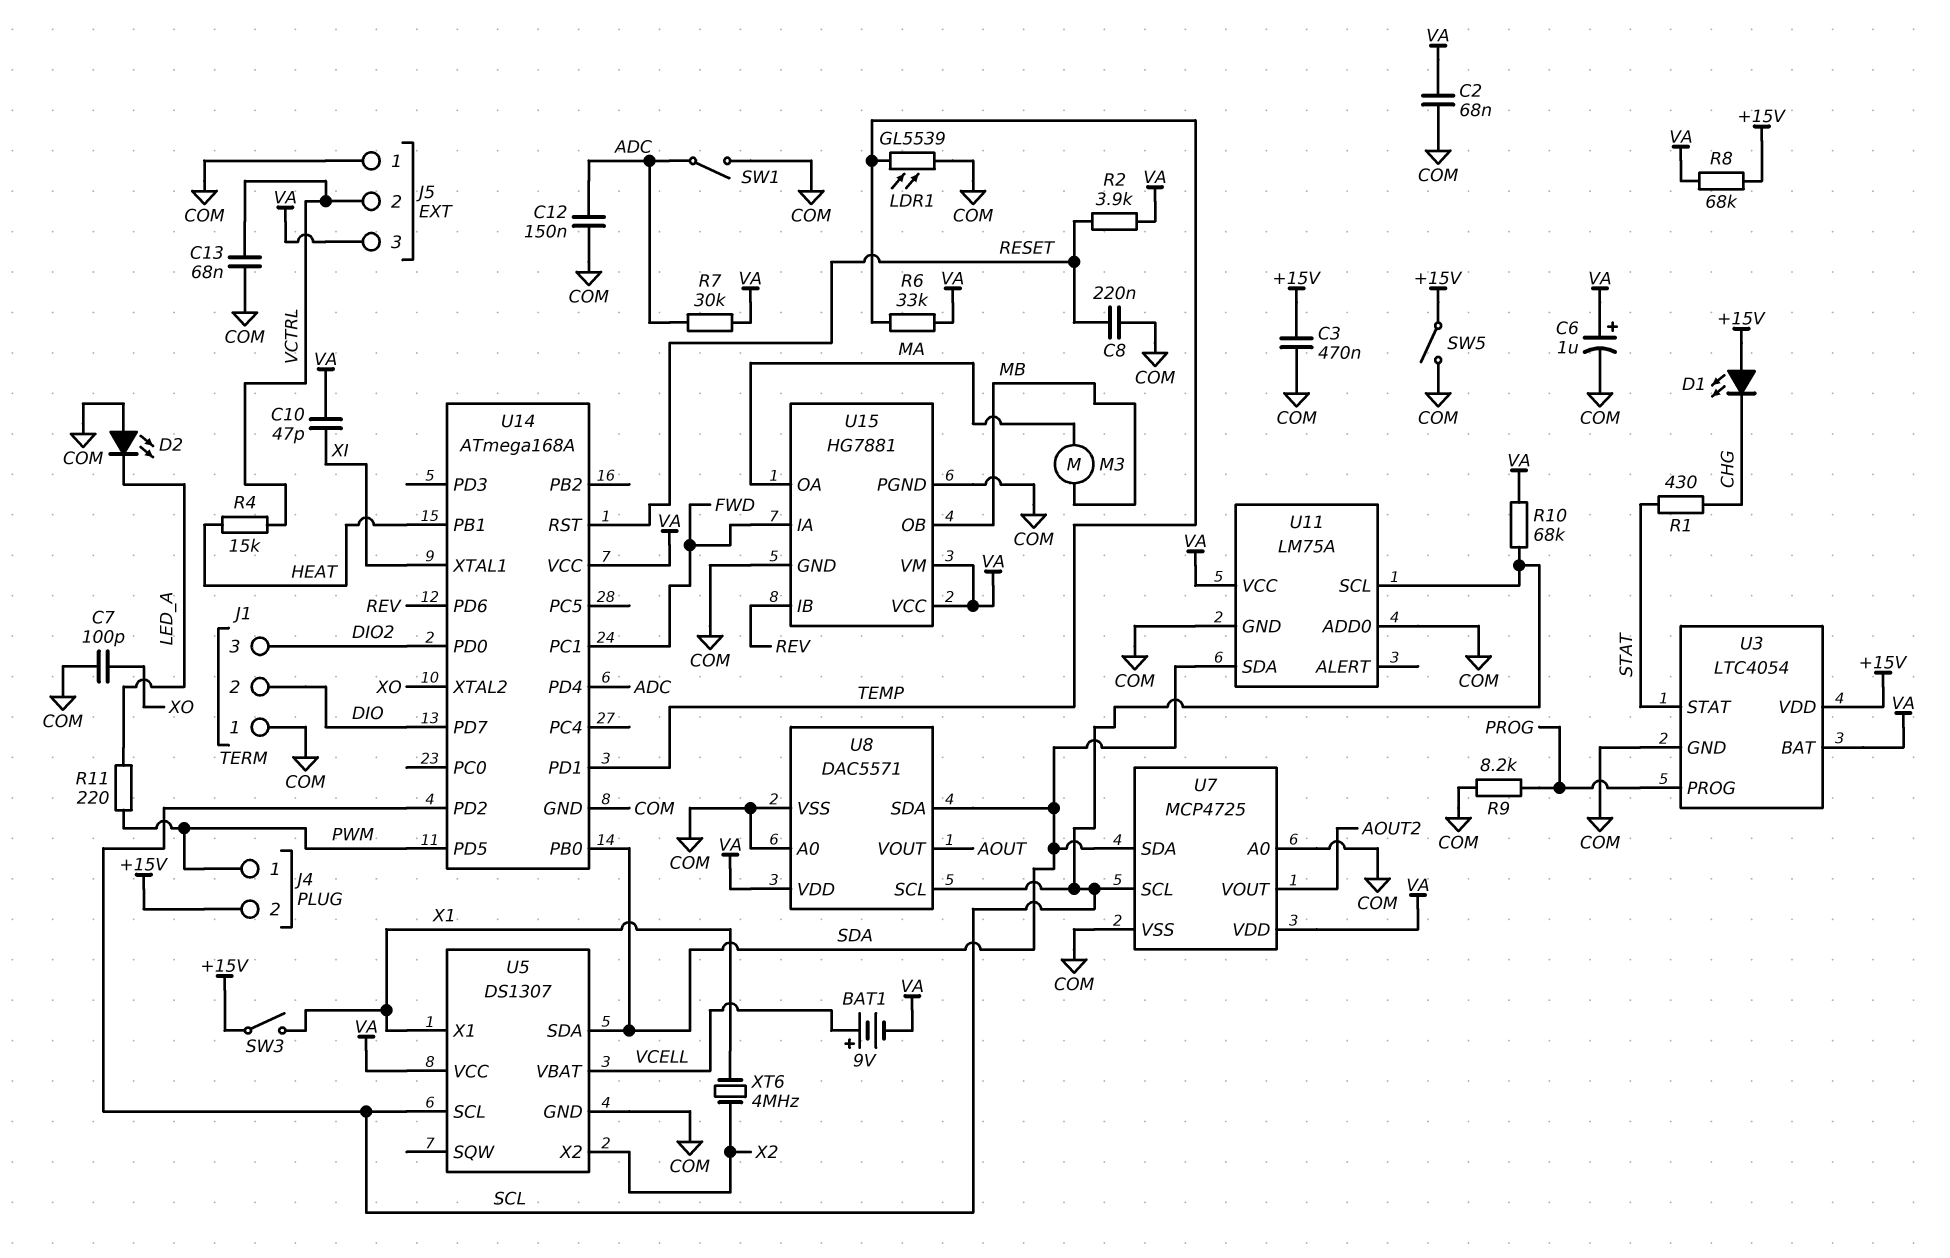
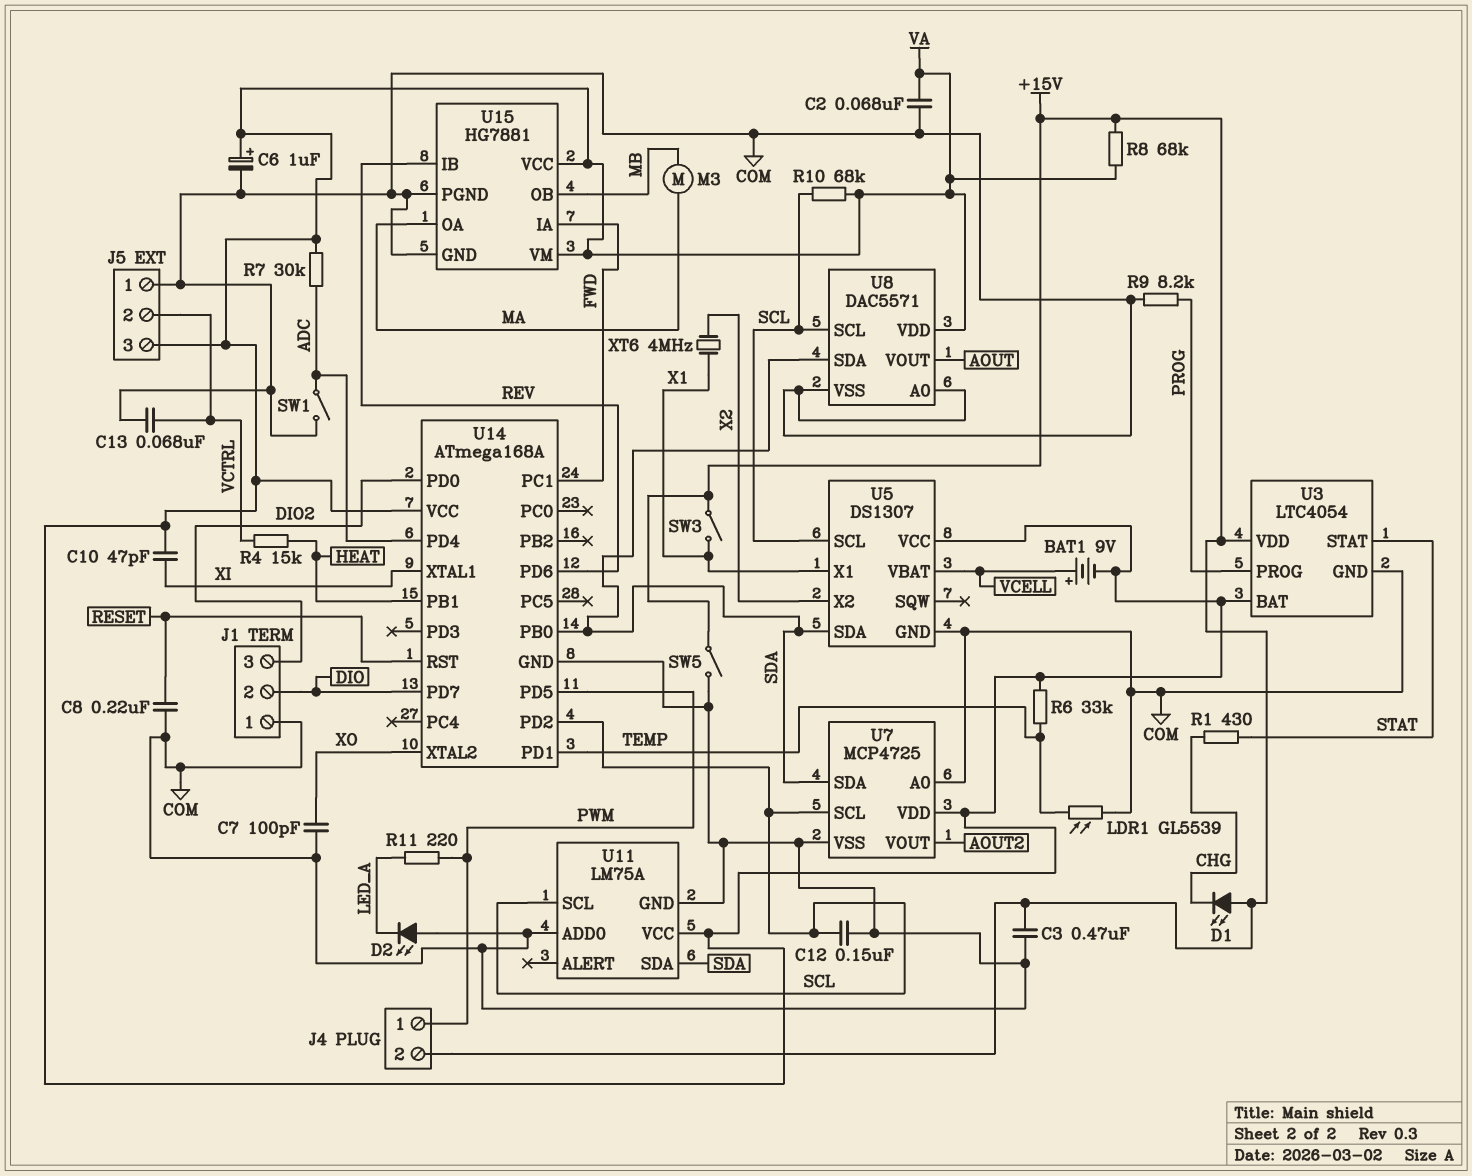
C12: 150nF (ADC, COM) -> 150nF (COM, SCL)
R2: 3.9k (RESET, VA) -> none

